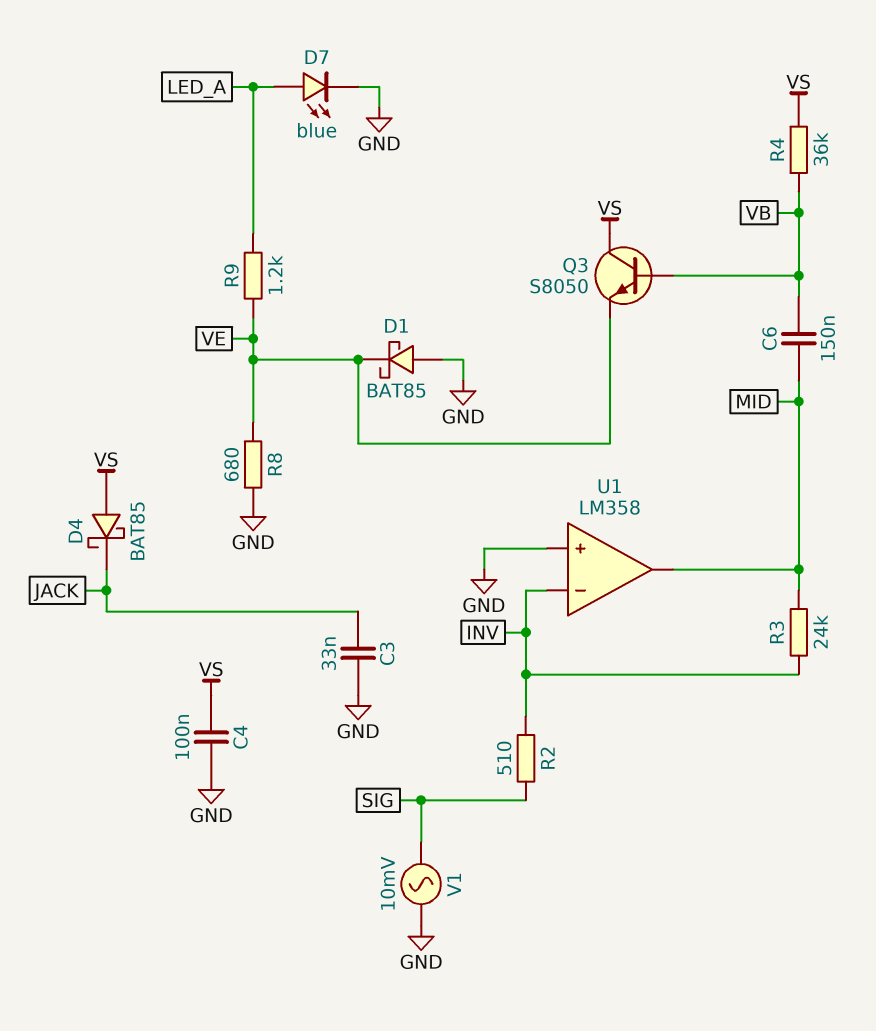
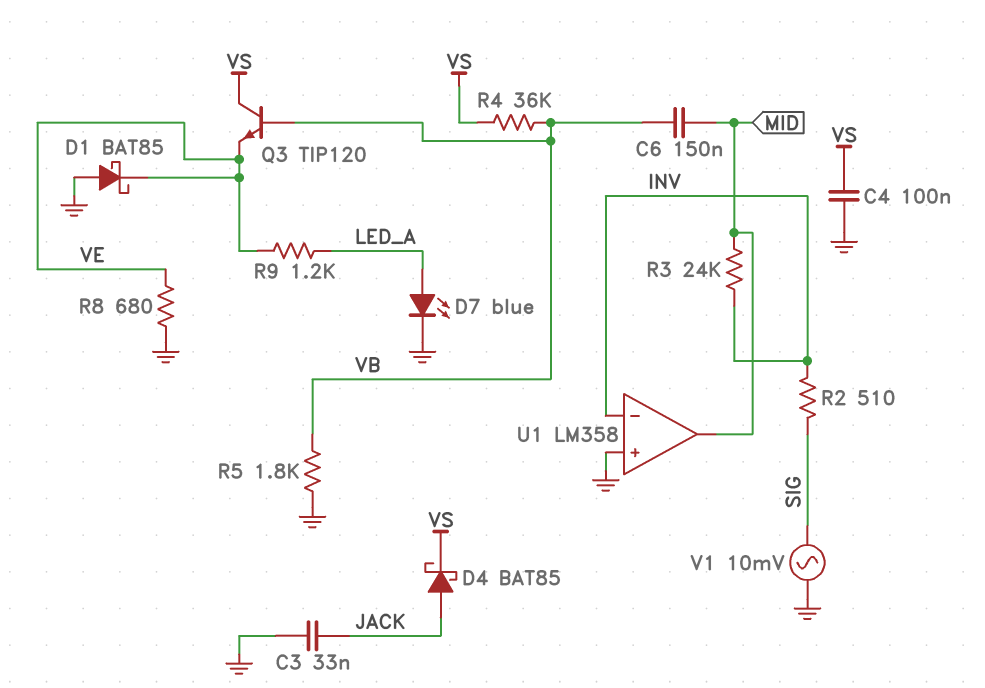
D4: schottky BAT85 (A VS, K JACK) -> schottky BAT85 (A JACK, K VS)
Q3: NPN S8050 (B VB, C VS, E VE) -> NPN TIP120 (B VB, C VS, E VE)
R5: none -> 1.8k (GND, VB)

